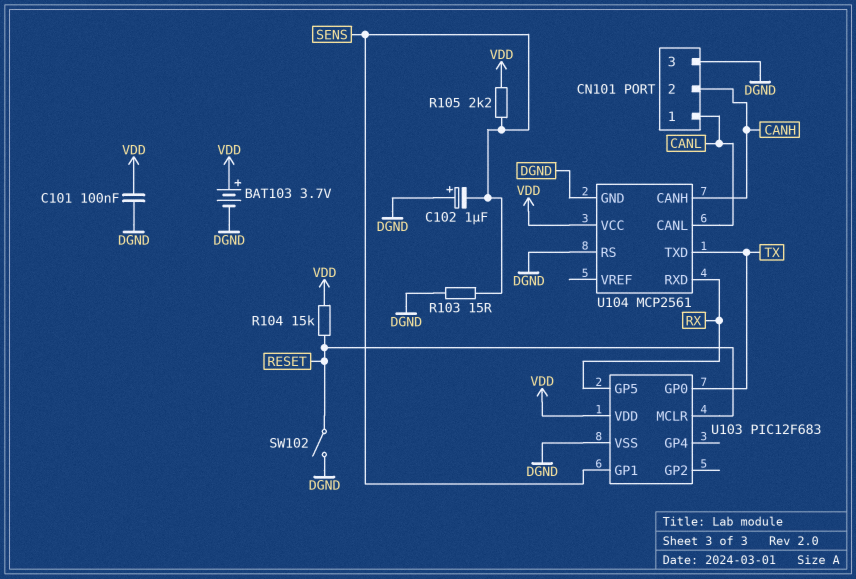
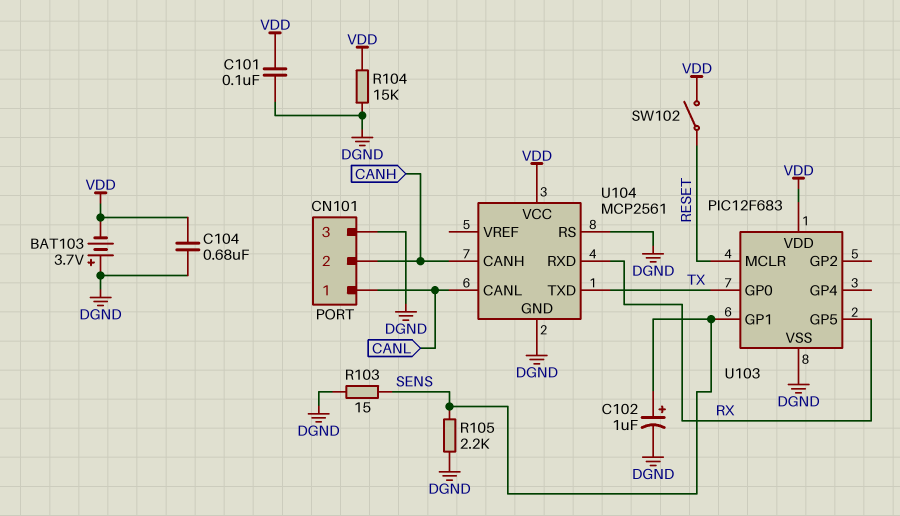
BAT103: 3.7V (plus VDD, minus DGND) -> 3.7V (plus DGND, minus VDD)
C102: 1uF (plus DGND, minus SENS) -> 1uF (plus SENS, minus DGND)
C104: none -> 680nF (DGND, VDD)
R104: 15k (RESET, VDD) -> 15k (DGND, VDD)
R105: 2.2k (SENS, VDD) -> 2.2k (DGND, SENS)
SW102: switch (DGND, RESET) -> switch (RESET, VDD)

